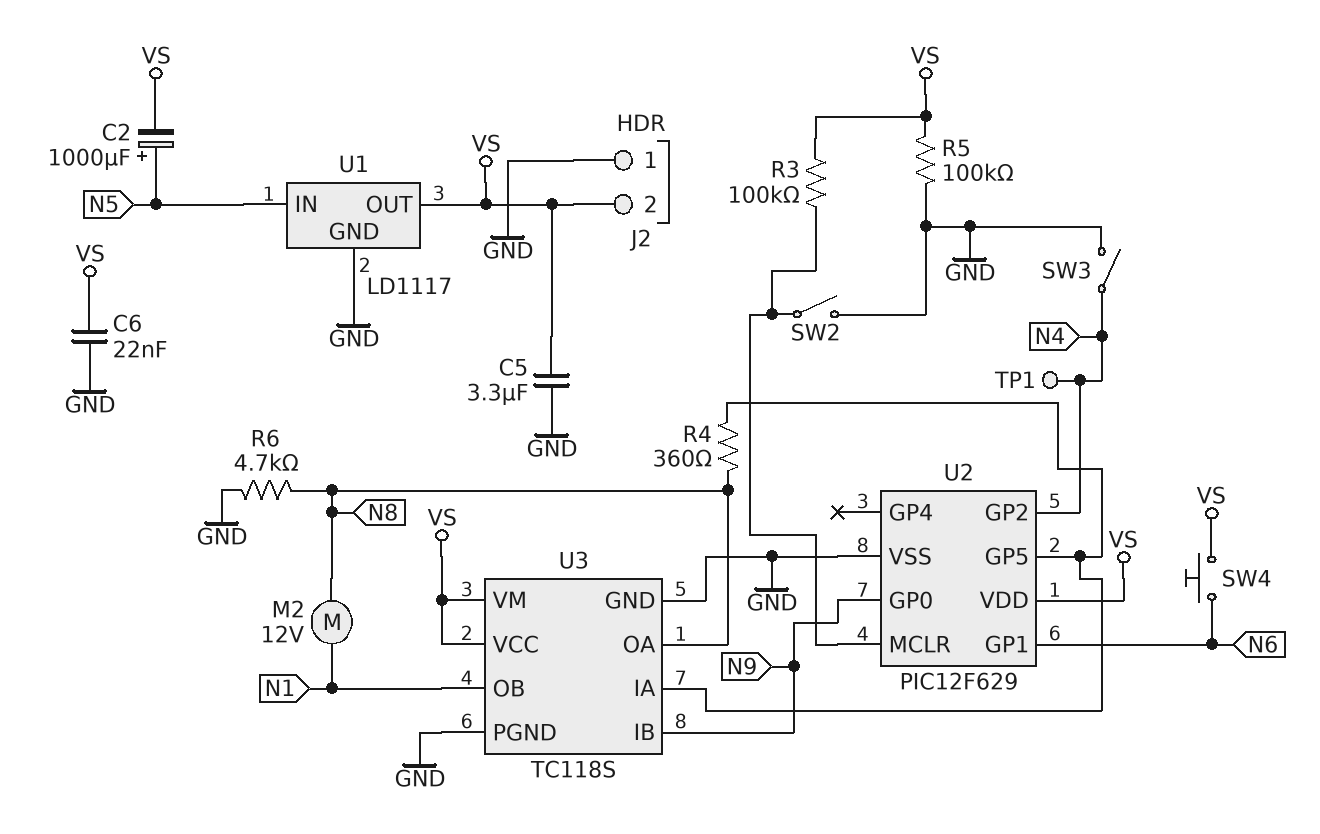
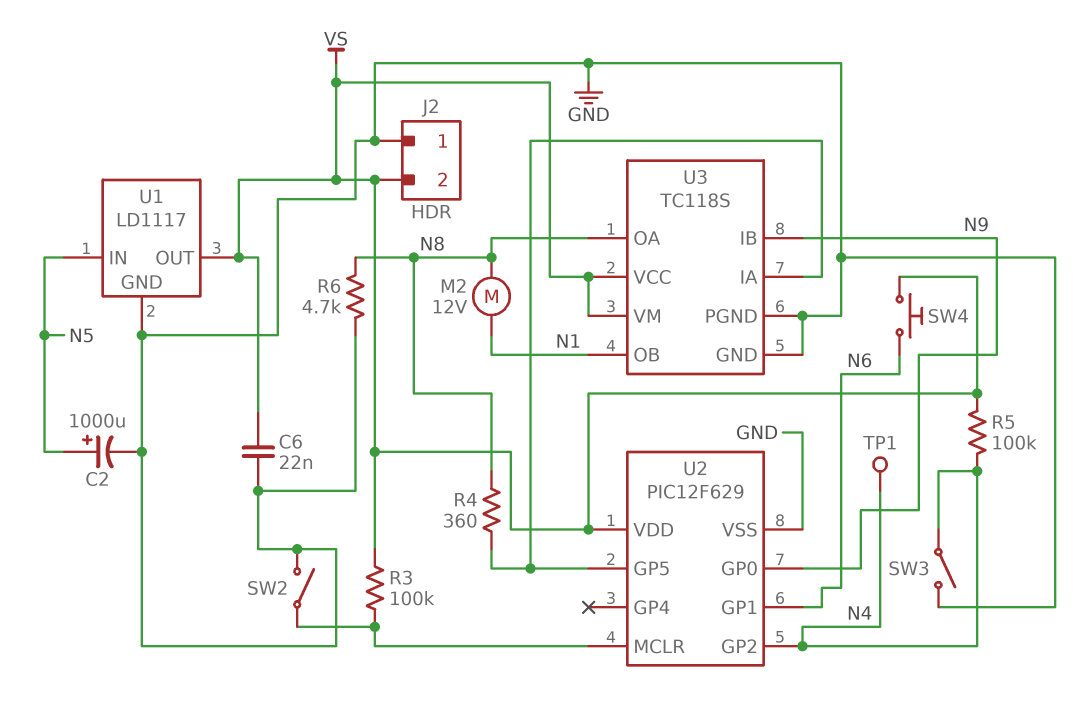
C2: 1000uF (plus N5, minus VS) -> 1000uF (plus N5, minus GND)
C5: 3.3uF (GND, VS) -> none
R5: 100k (GND, VS) -> 100k (N4, VS)

